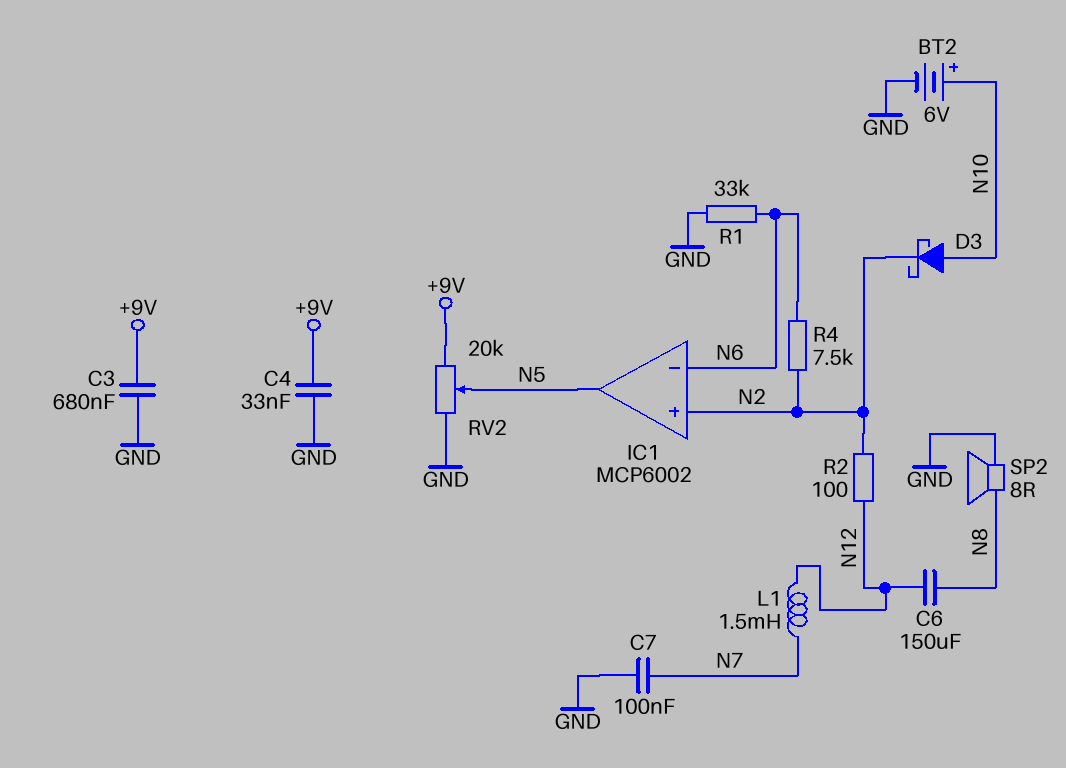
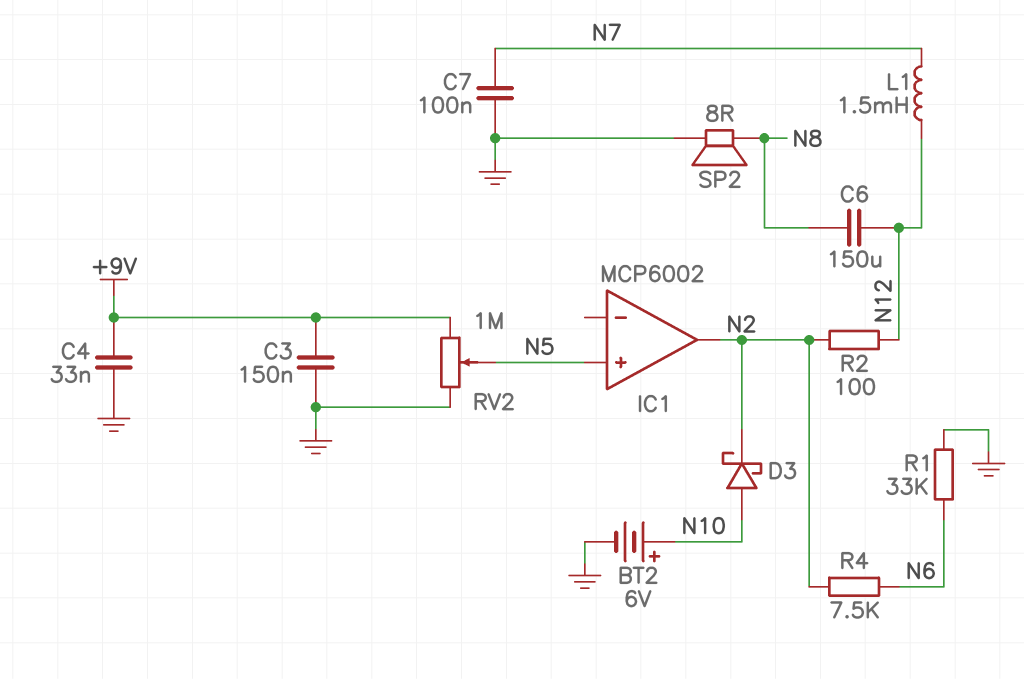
C3: 680nF (+9V, GND) -> 150nF (+9V, GND)
IC1 pin in+: N2 -> N5
IC1 pin in-: N6 -> none
IC1 pin out: N5 -> N2
RV2: 20k (+9V, GND, wiper N5) -> 1M (+9V, GND, wiper N5)

